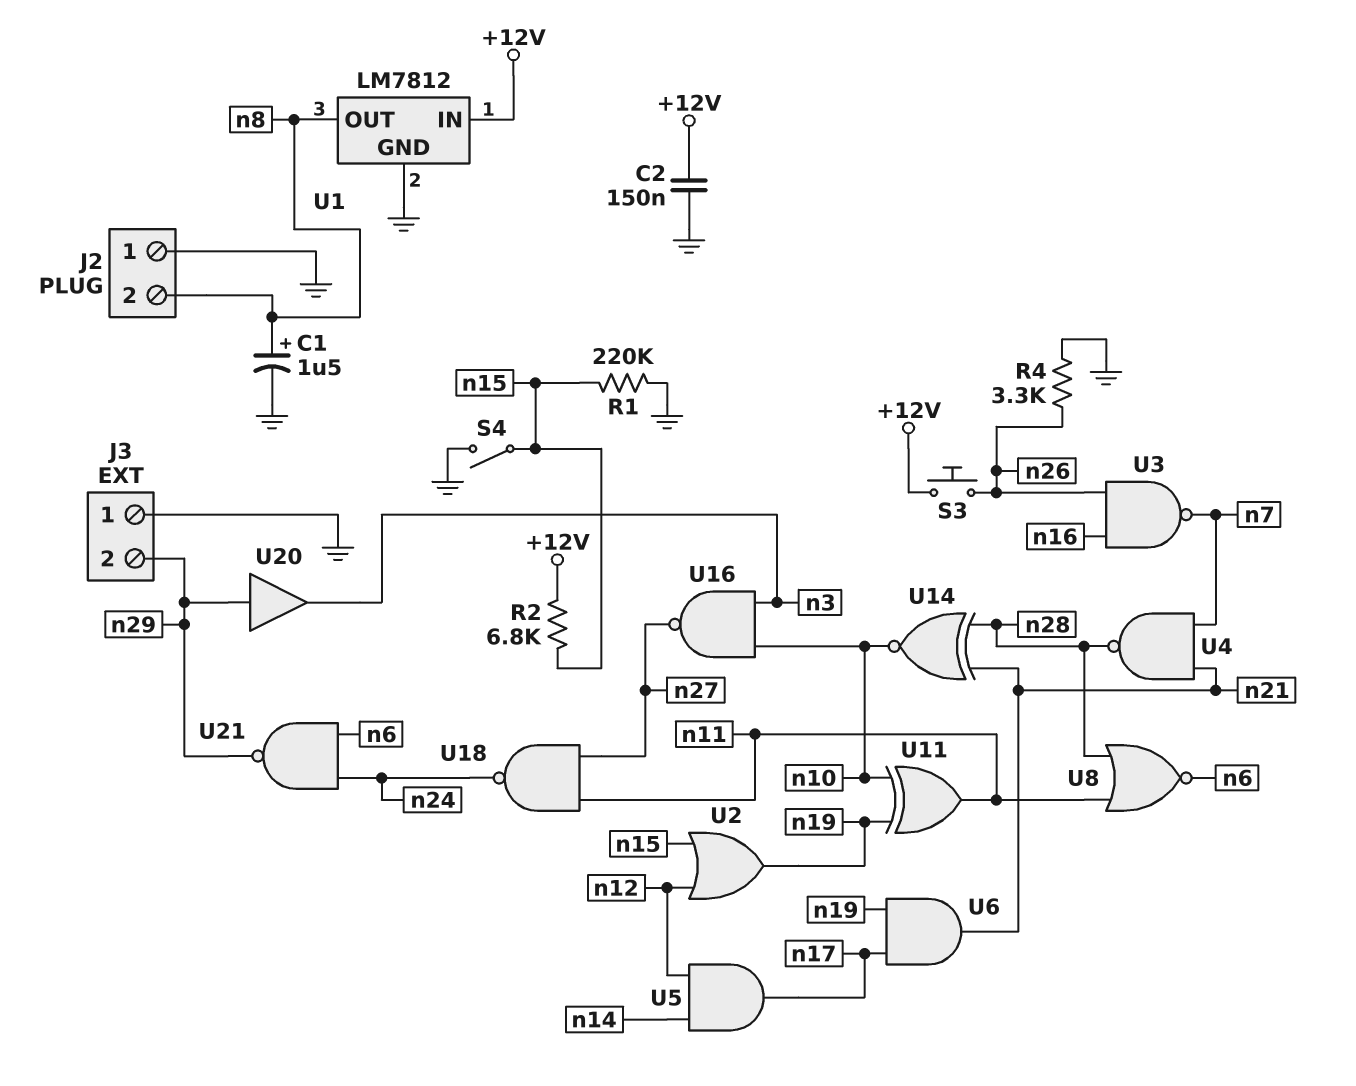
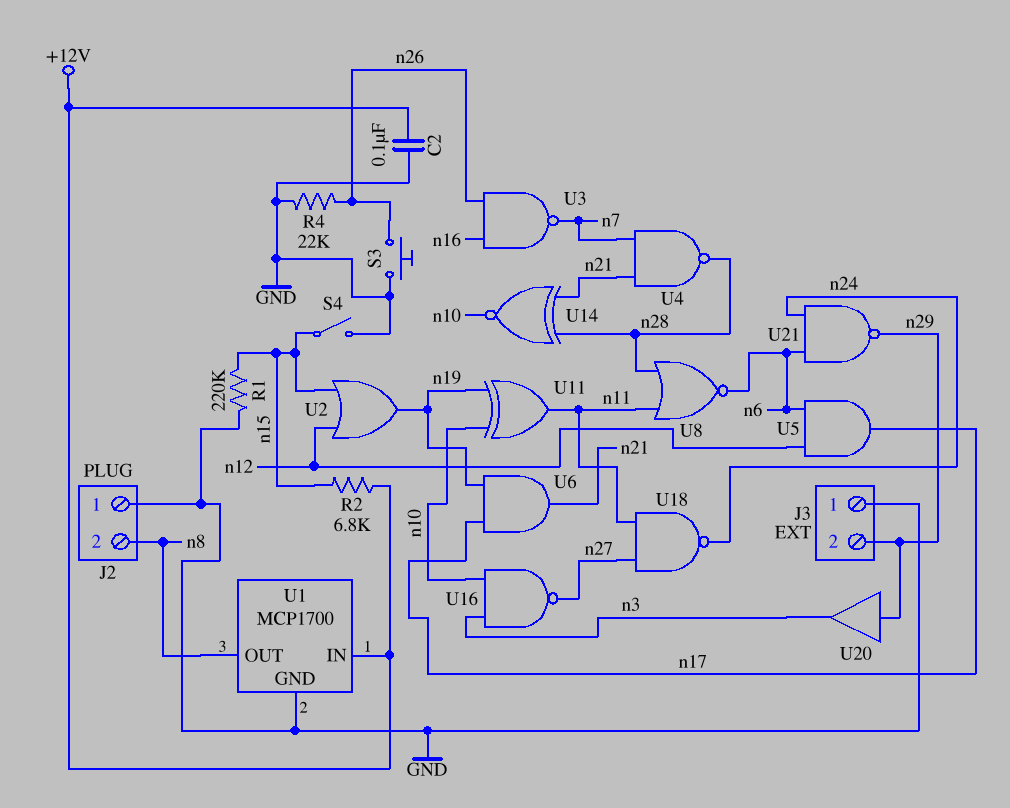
C1: 1.5uF (plus n8, minus GND) -> none
C2: 150nF (+12V, GND) -> 100nF (+12V, GND)
R4: 3.3k (GND, n26) -> 22k (GND, n26)
S3: button (+12V, n26) -> button (GND, n26)
U1: LM7812 -> MCP1700
U5: AND (in n12, in n14, out n17) -> AND (in n6, in n12, out n17)

